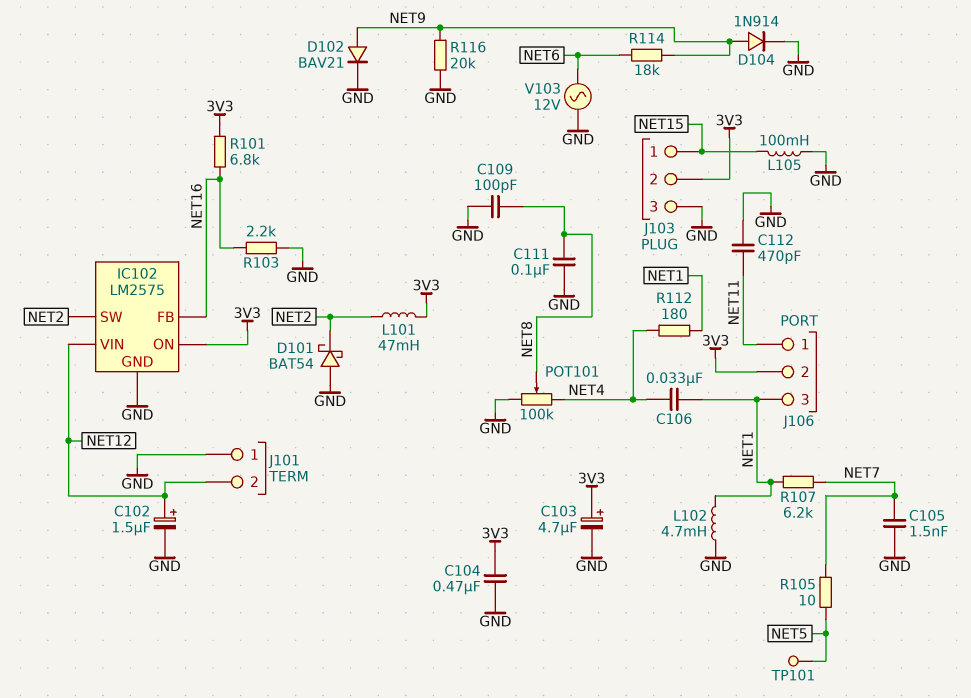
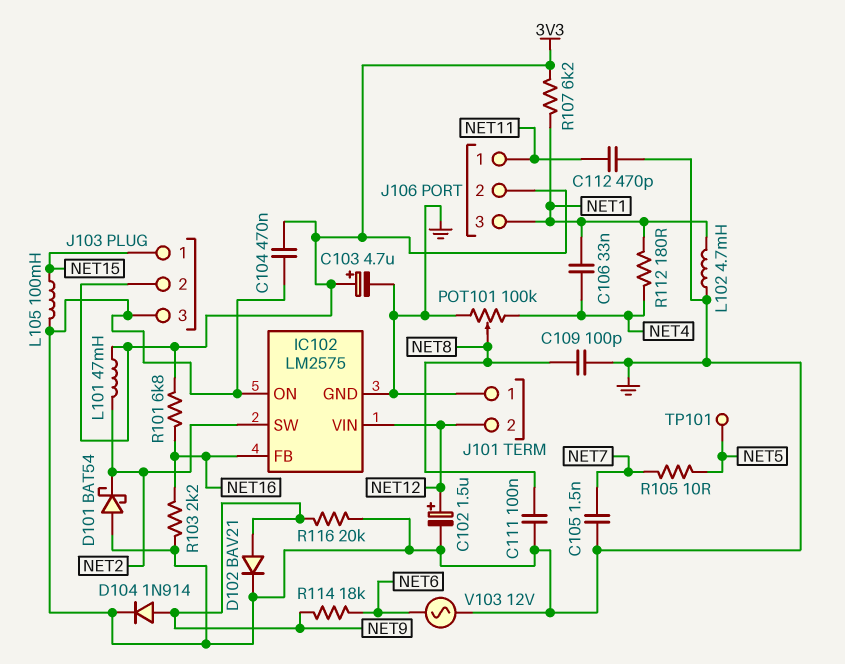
IC102 pin ON: 3V3 -> GND
R107: 6.2k (NET1, NET7) -> 6.2k (3V3, NET1)

